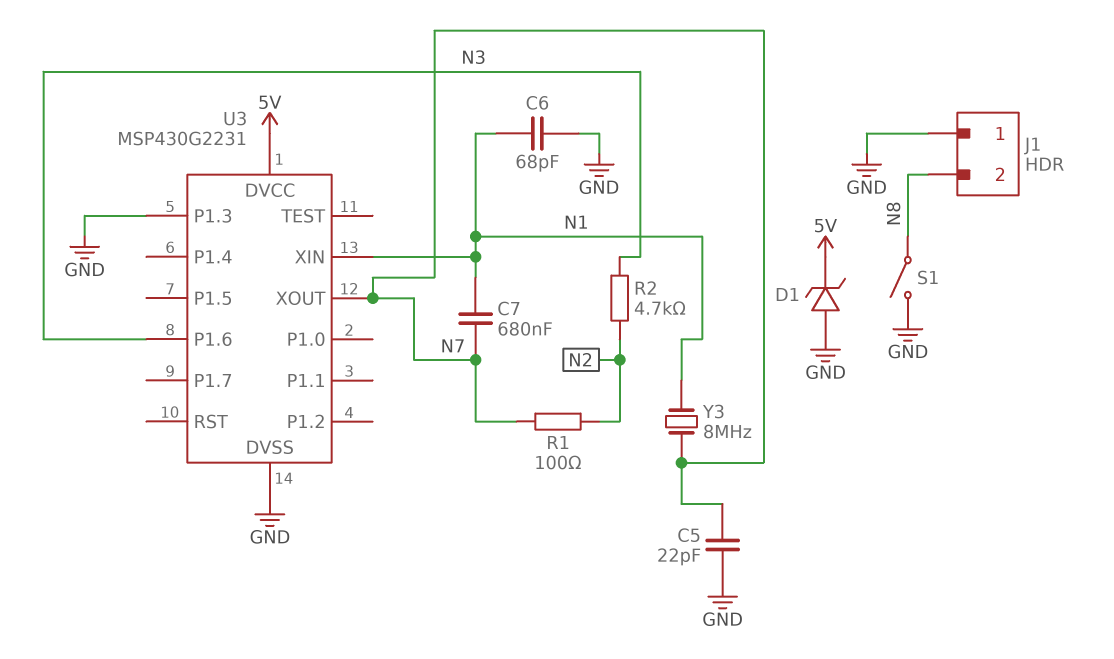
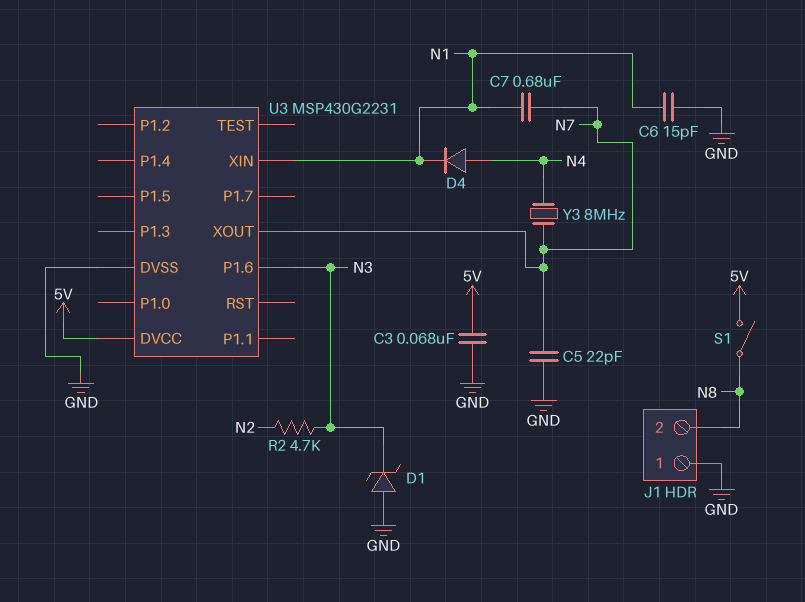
C3: none -> 68nF (5V, GND)
C6: 68pF (GND, N1) -> 15pF (GND, N1)
D1: zener (A GND, K 5V) -> zener (A GND, K N3)
D4: none -> diode (A N4, K N1)
R1: 100 (N2, N7) -> none
S1: switch (GND, N8) -> switch (5V, N8)
U3 pin P1.3: GND -> none
Y3: 8MHz (N1, N7) -> 8MHz (N4, N7)

